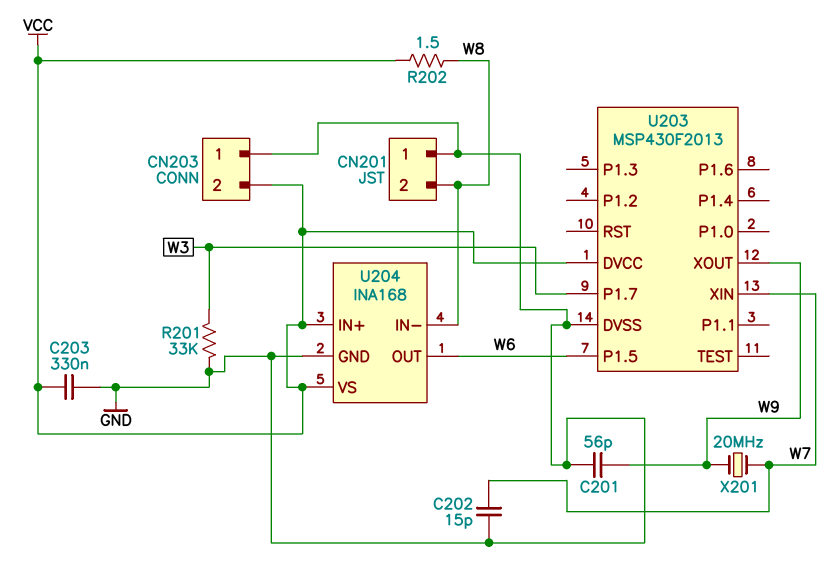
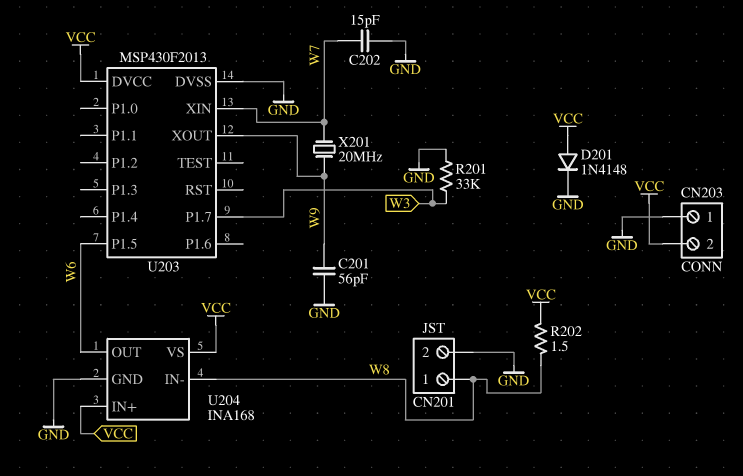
C203: 330nF (GND, VCC) -> none
CN201 pin 1: GND -> W8
CN201 pin 2: W8 -> GND
D201: none -> diode 1N4148 (A VCC, K GND)

